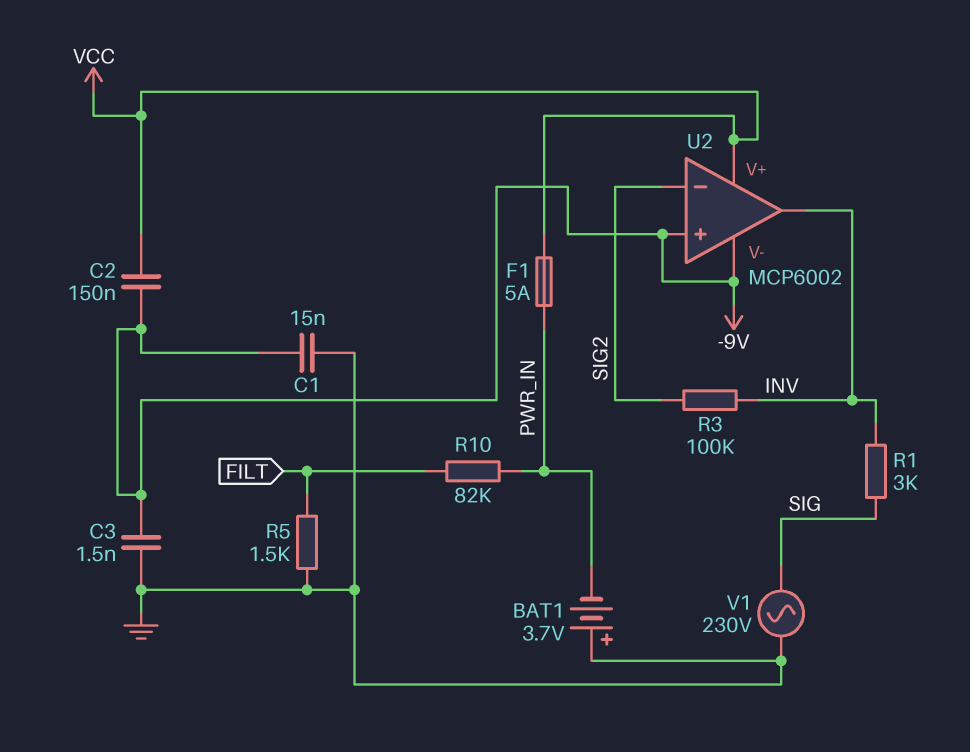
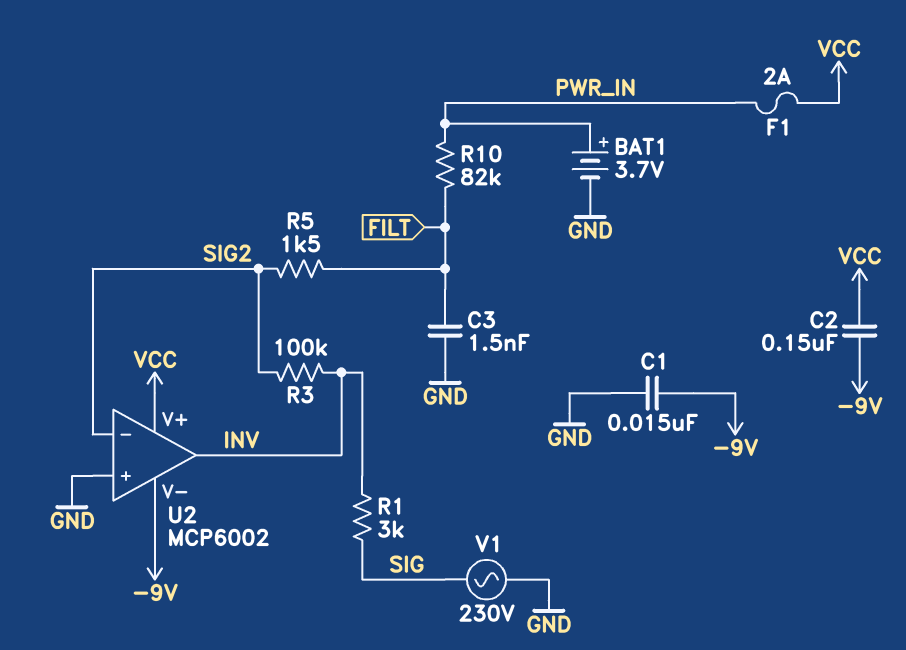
BAT1: 3.7V (plus GND, minus PWR_IN) -> 3.7V (plus PWR_IN, minus GND)
C3: 1.5nF (-9V, GND) -> 1.5nF (FILT, GND)
F1: 5A (PWR_IN, VCC) -> 2A (PWR_IN, VCC)
R5: 1.5k (FILT, GND) -> 1.5k (FILT, SIG2)
U2 pin in+: -9V -> GND

